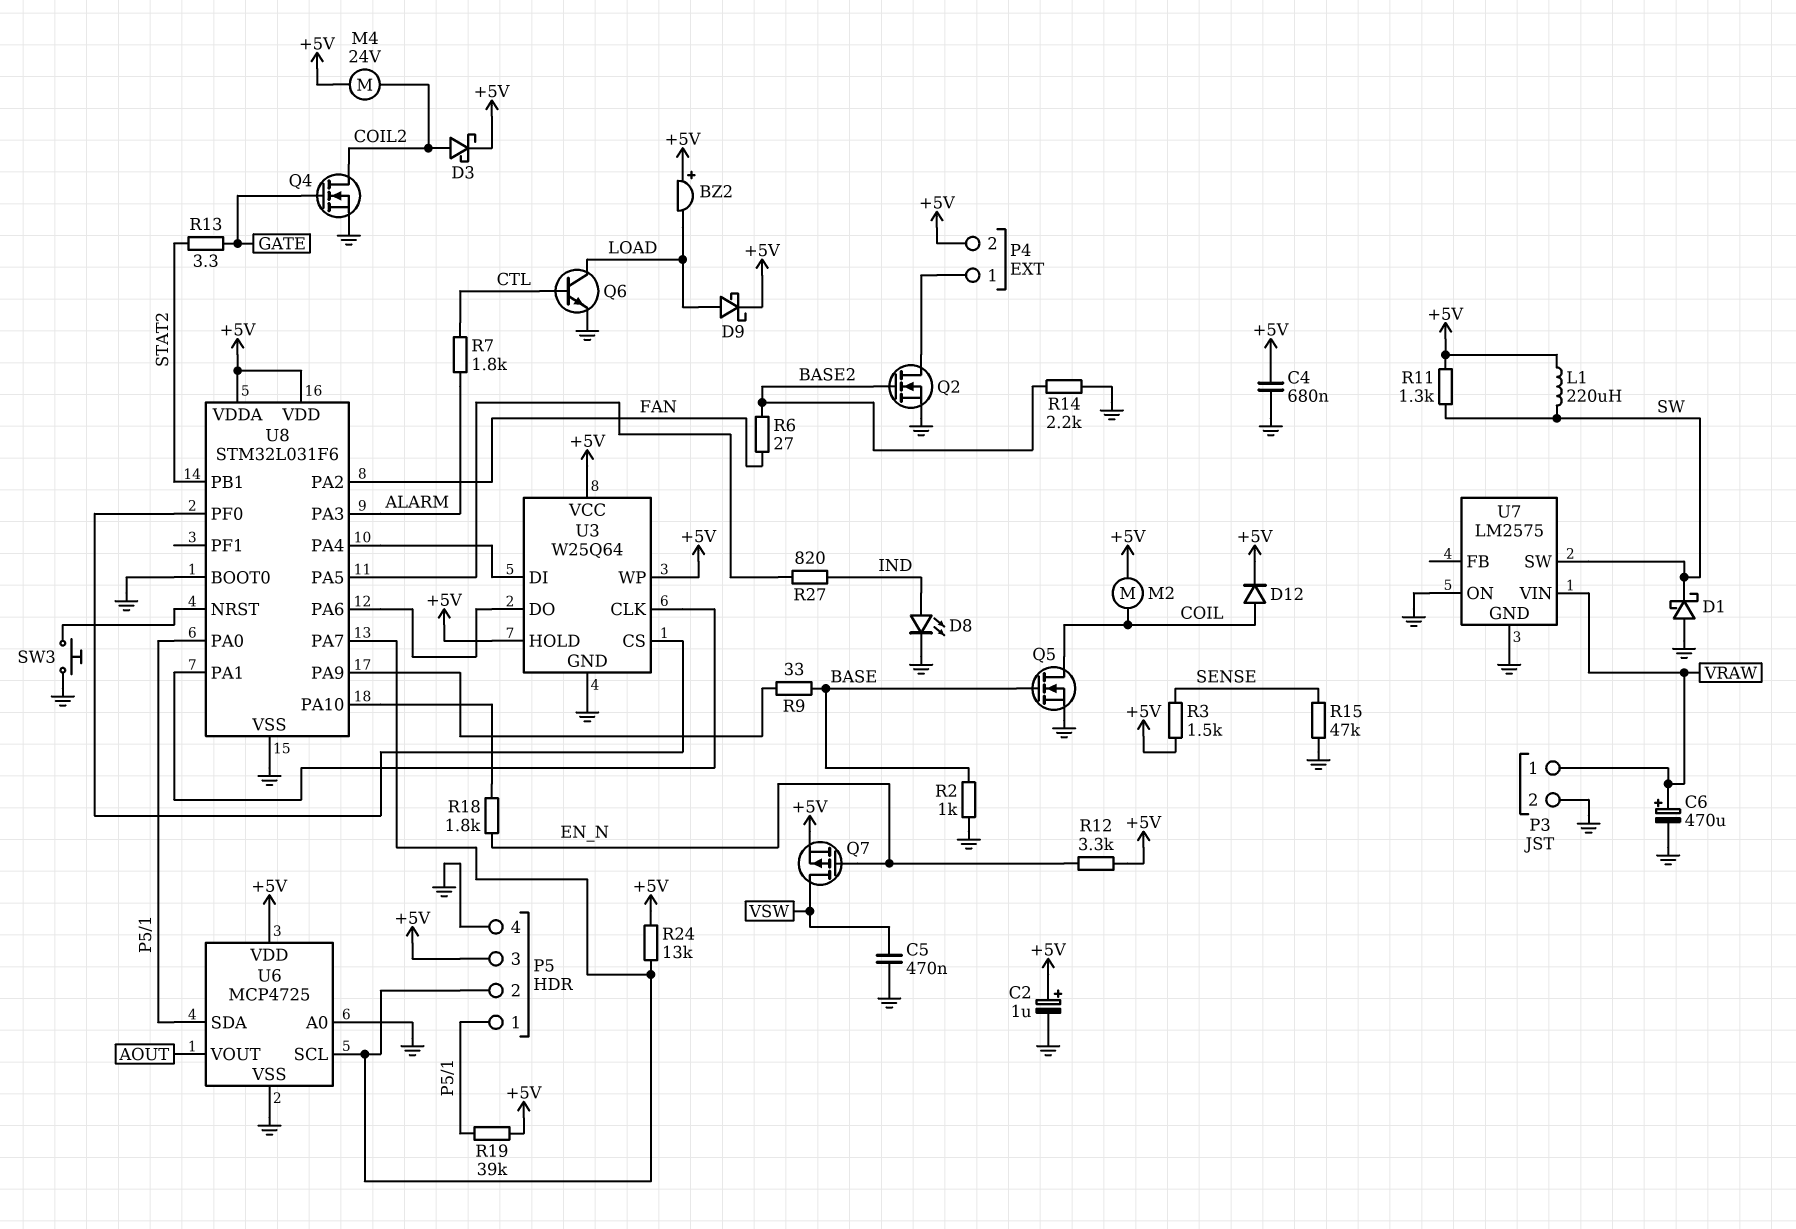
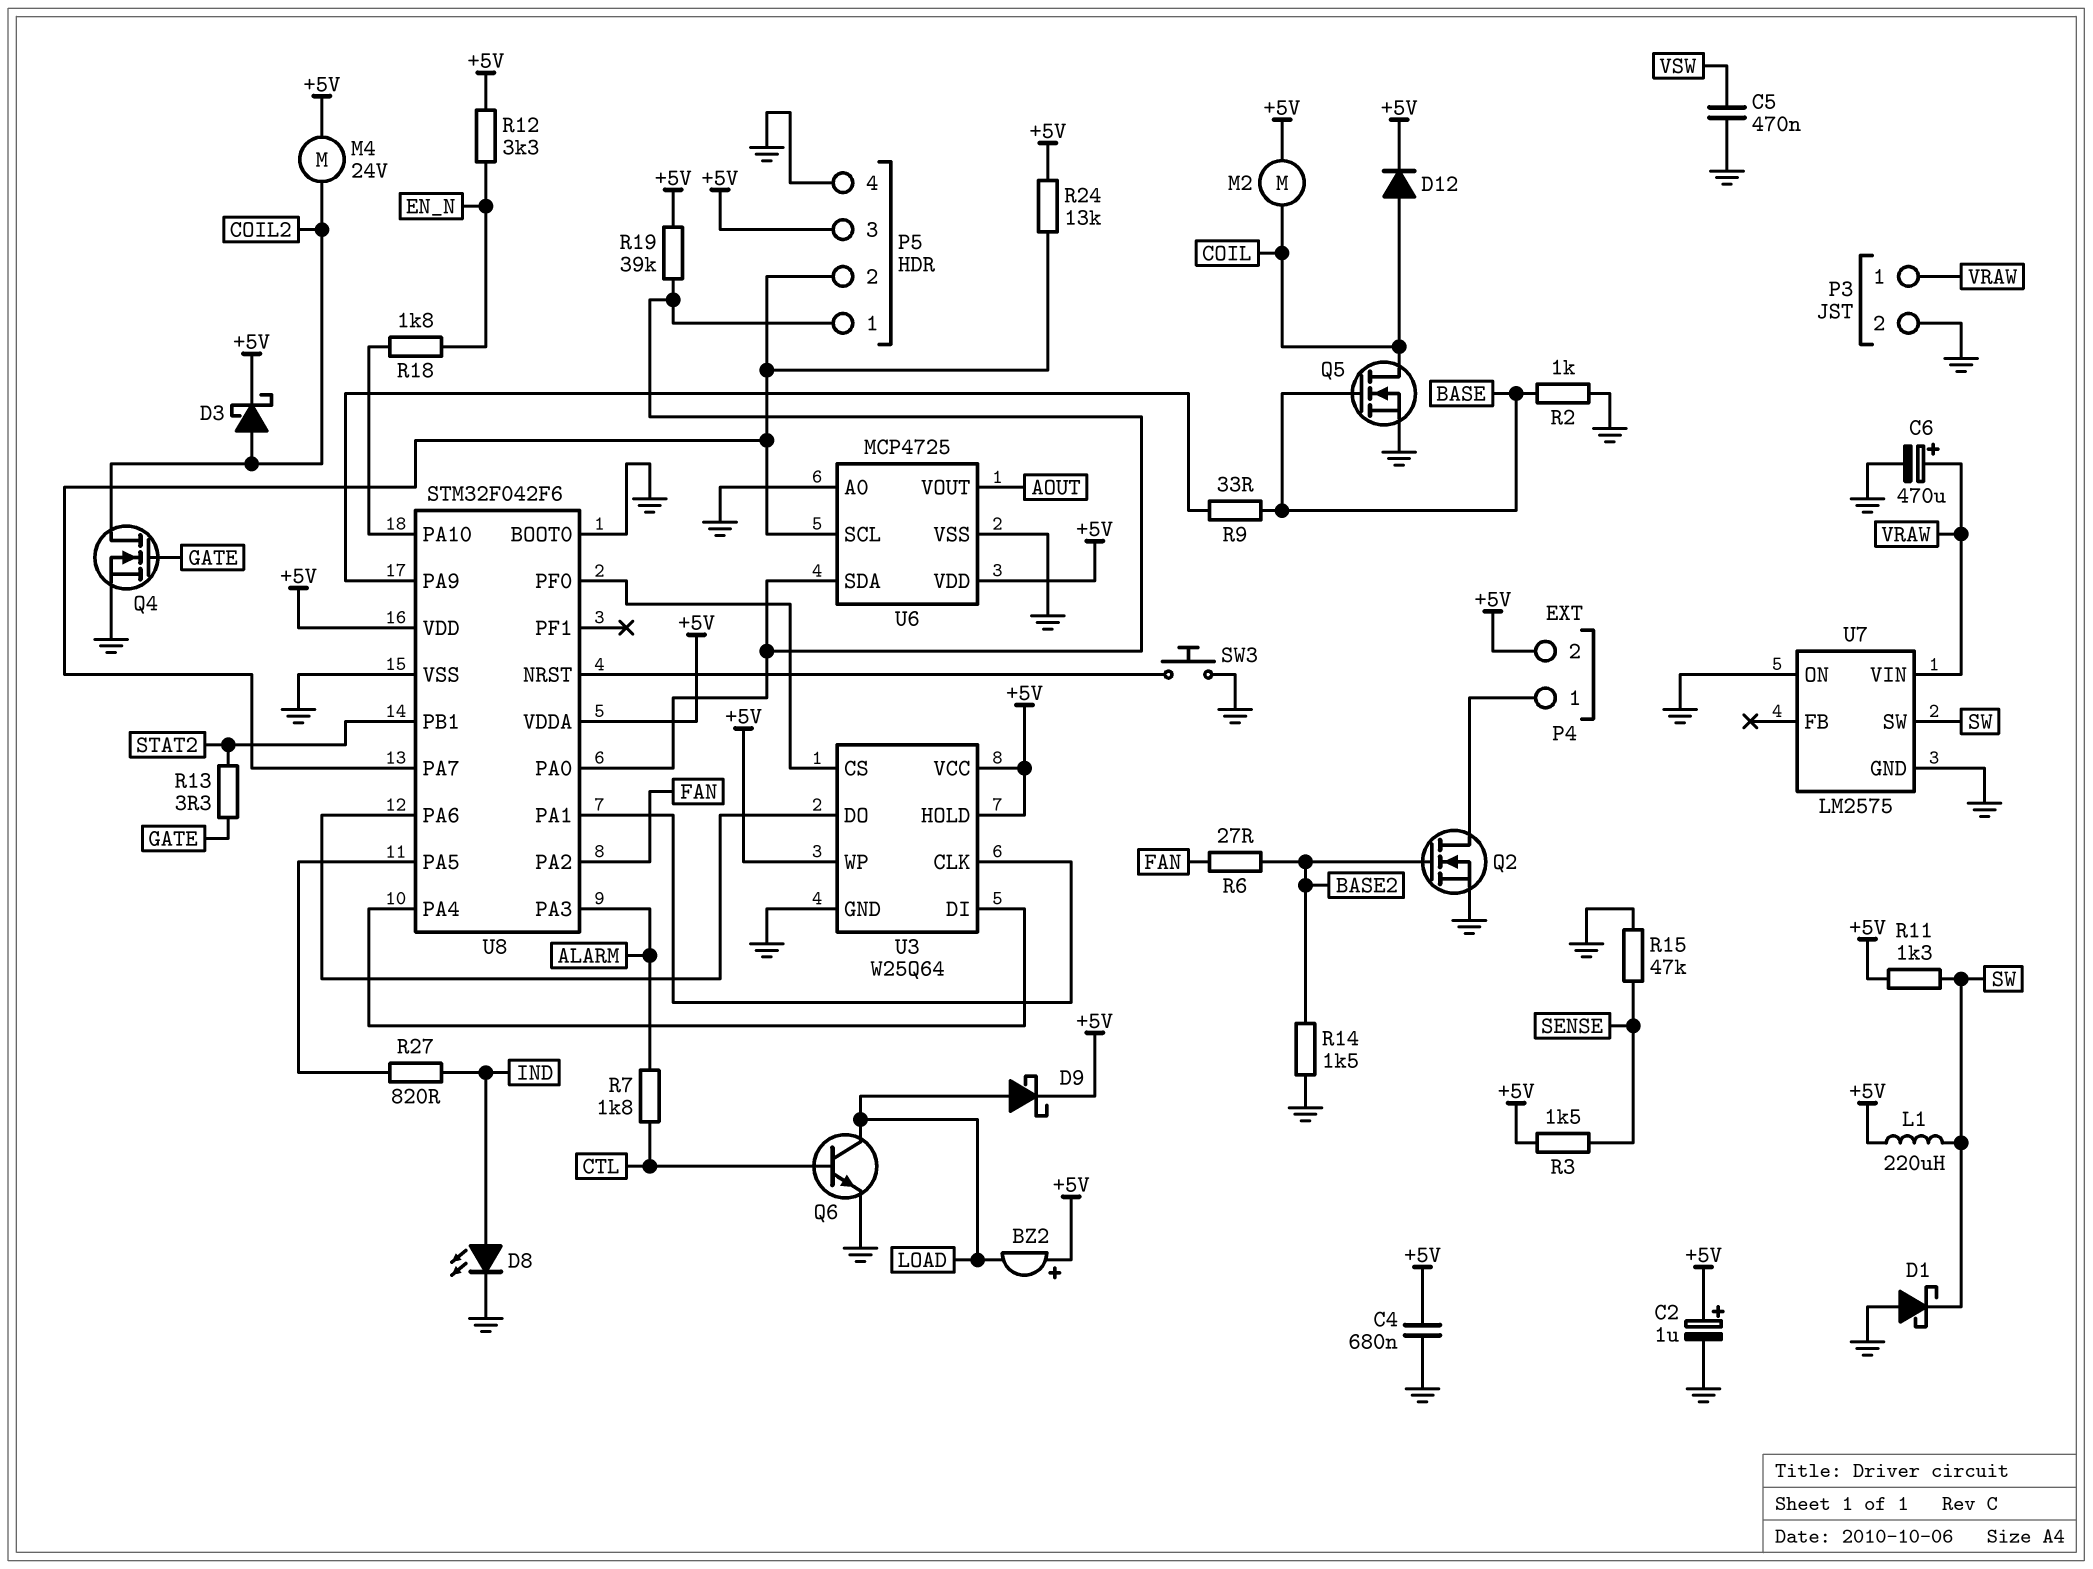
Q7: PMOS (G EN_N, D VSW, S +5V) -> none
R14: 2.2k (BASE2, GND) -> 1.5k (BASE2, GND)
U8: STM32L031F6 -> STM32F042F6

